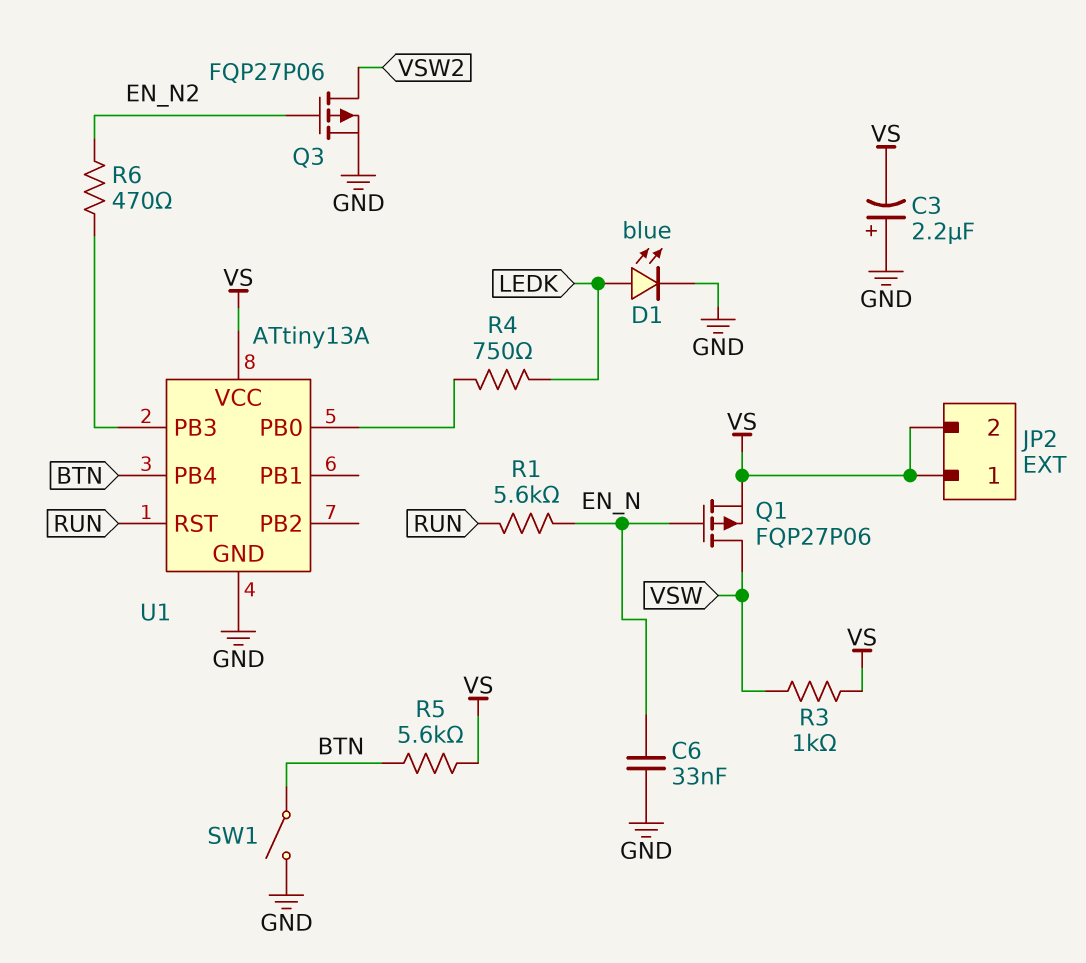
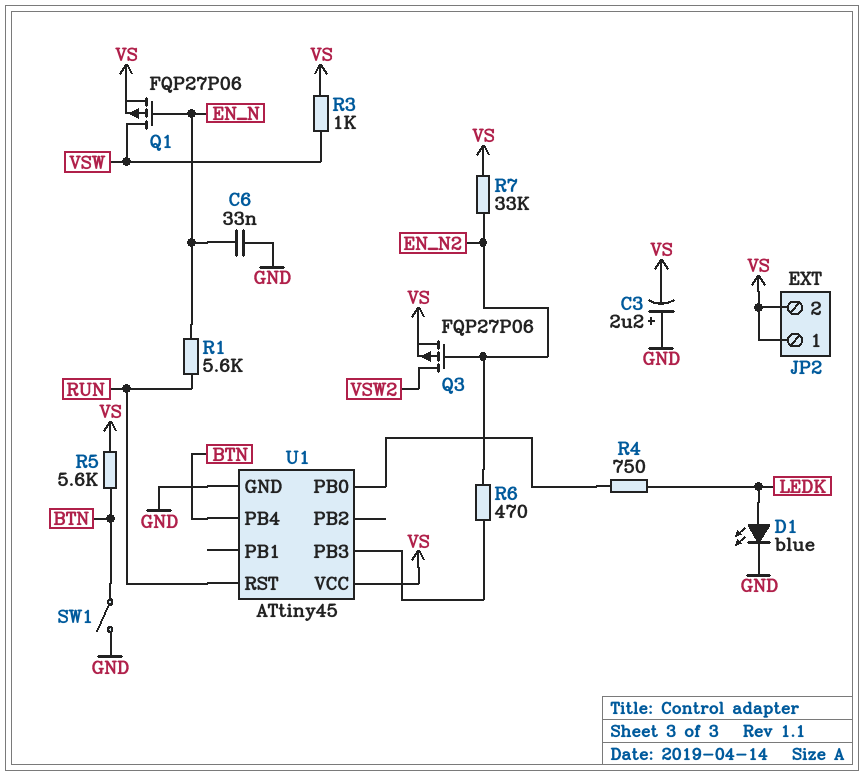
Q3: PMOS FQP27P06 (G EN_N2, D VSW2, S GND) -> PMOS FQP27P06 (G EN_N2, D VSW2, S VS)
R7: none -> 33k (EN_N2, VS)
U1: ATtiny13A -> ATtiny45

